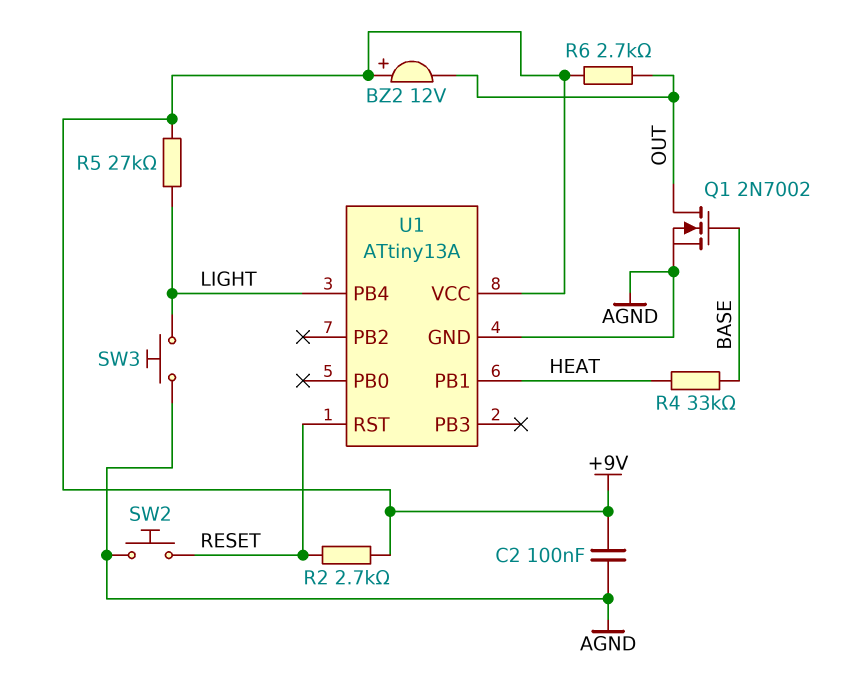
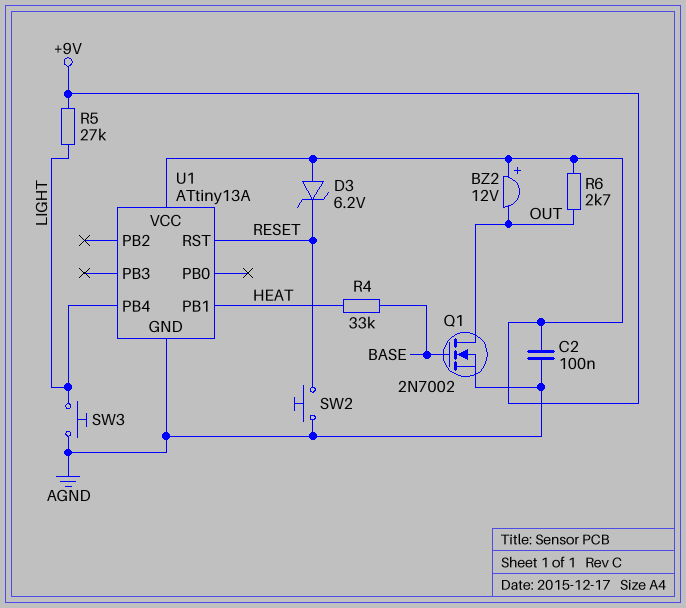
D3: none -> zener 6.2V (A +9V, K RESET)
R2: 2.7k (+9V, RESET) -> none

